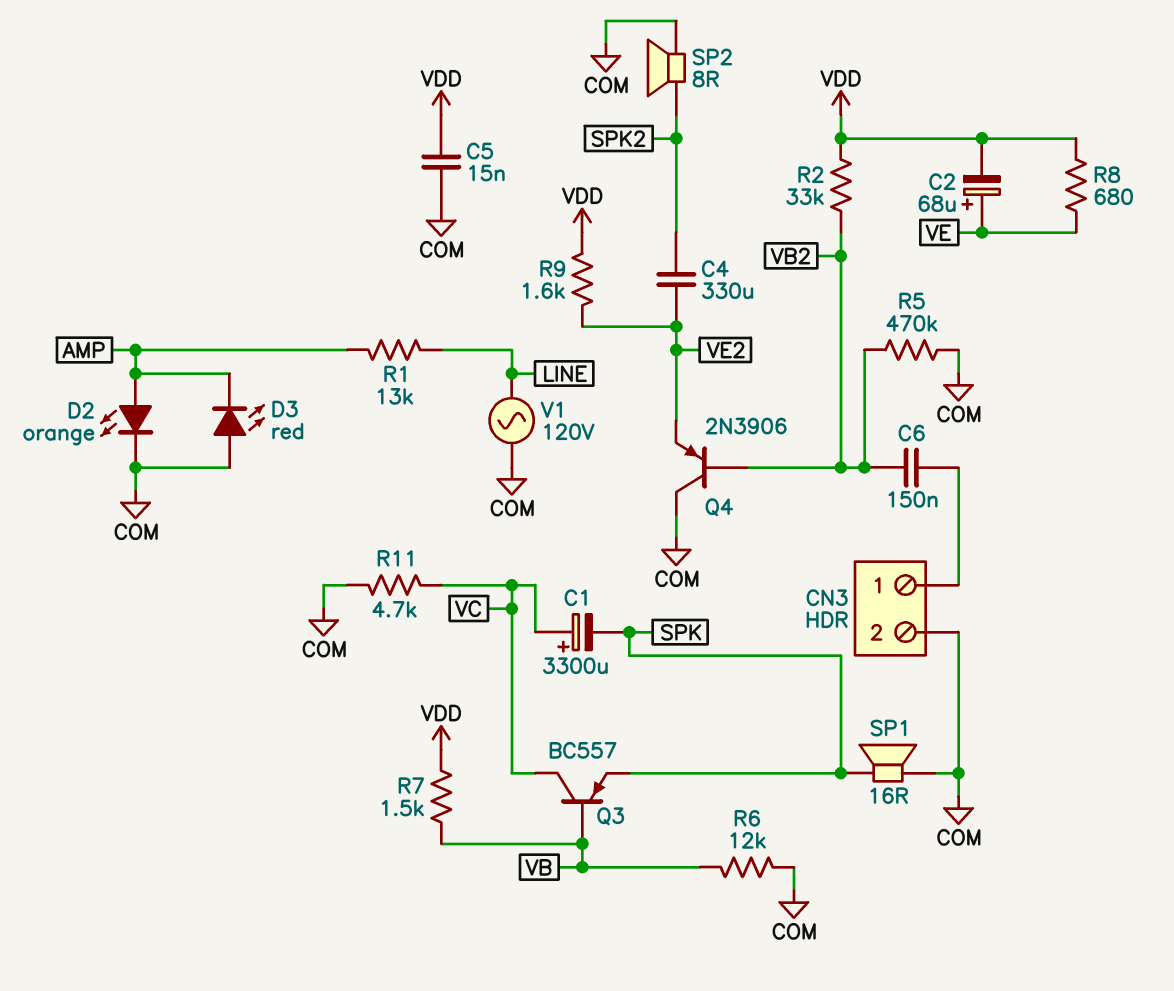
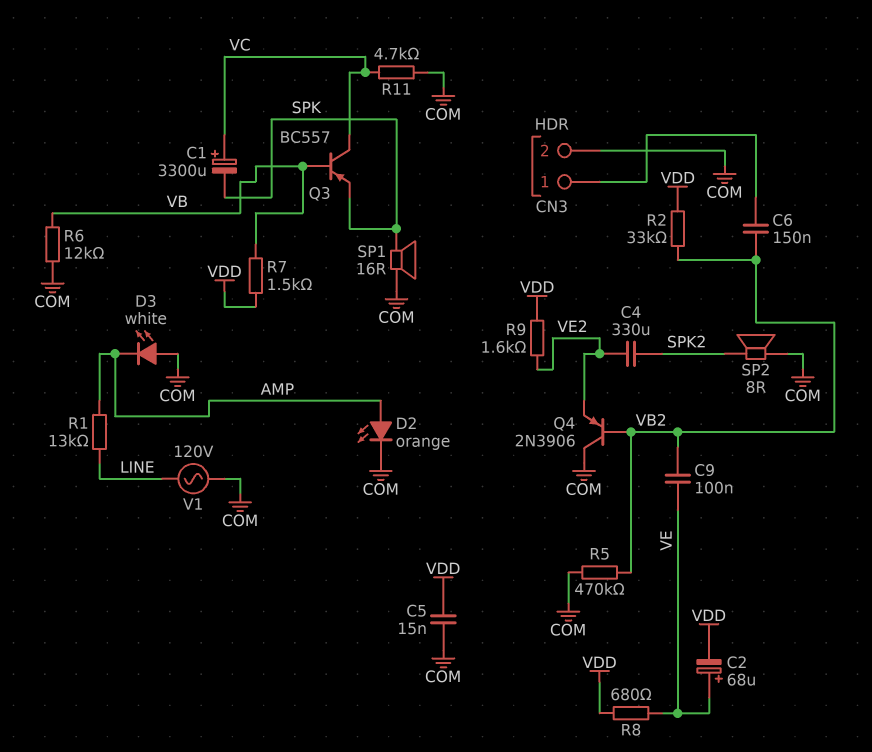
C9: none -> 100nF (VB2, VE)
D3: LED red (A COM, K AMP) -> LED white (A COM, K AMP)

